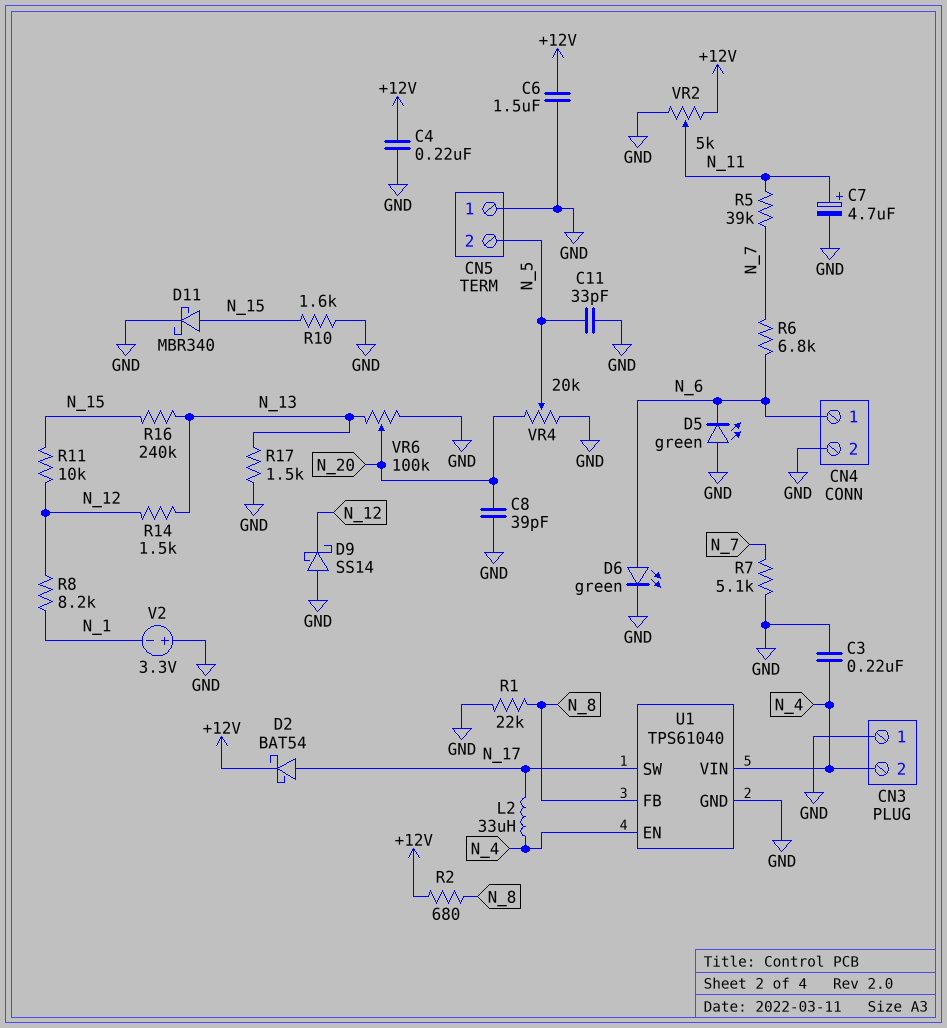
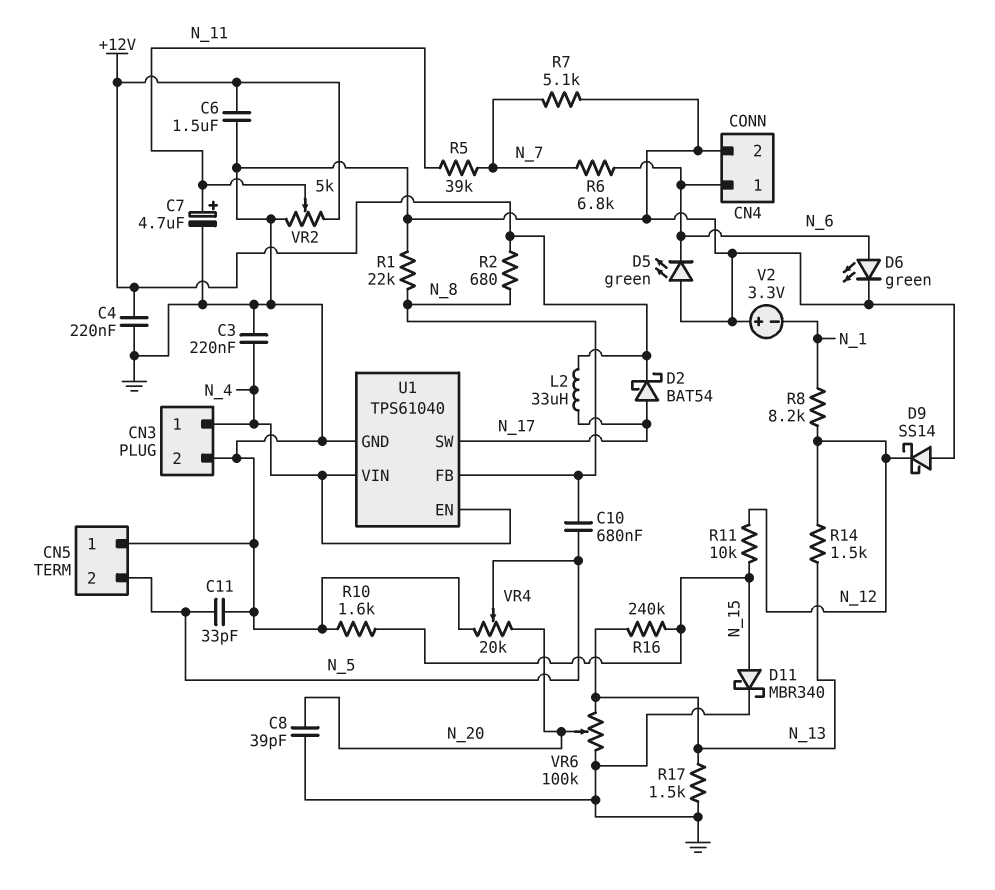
C10: none -> 680nF (N_5, N_8)
CN3 pin 1: GND -> N_4
CN3 pin 2: N_4 -> GND
L2: 33uH (N_4, N_17) -> 33uH (+12V, N_17)

